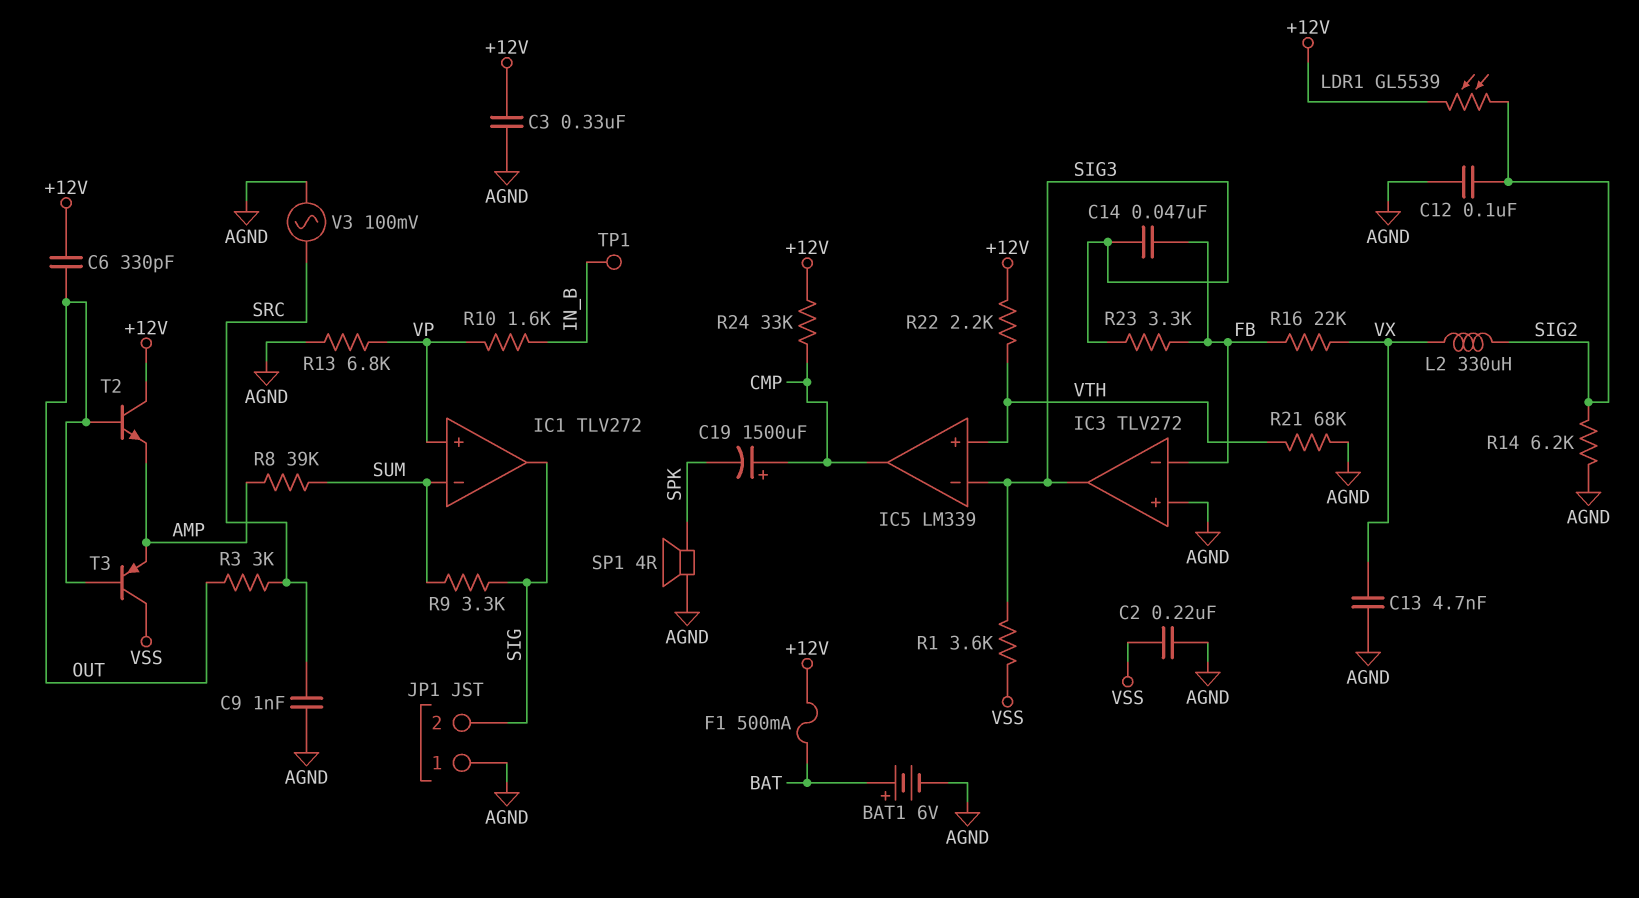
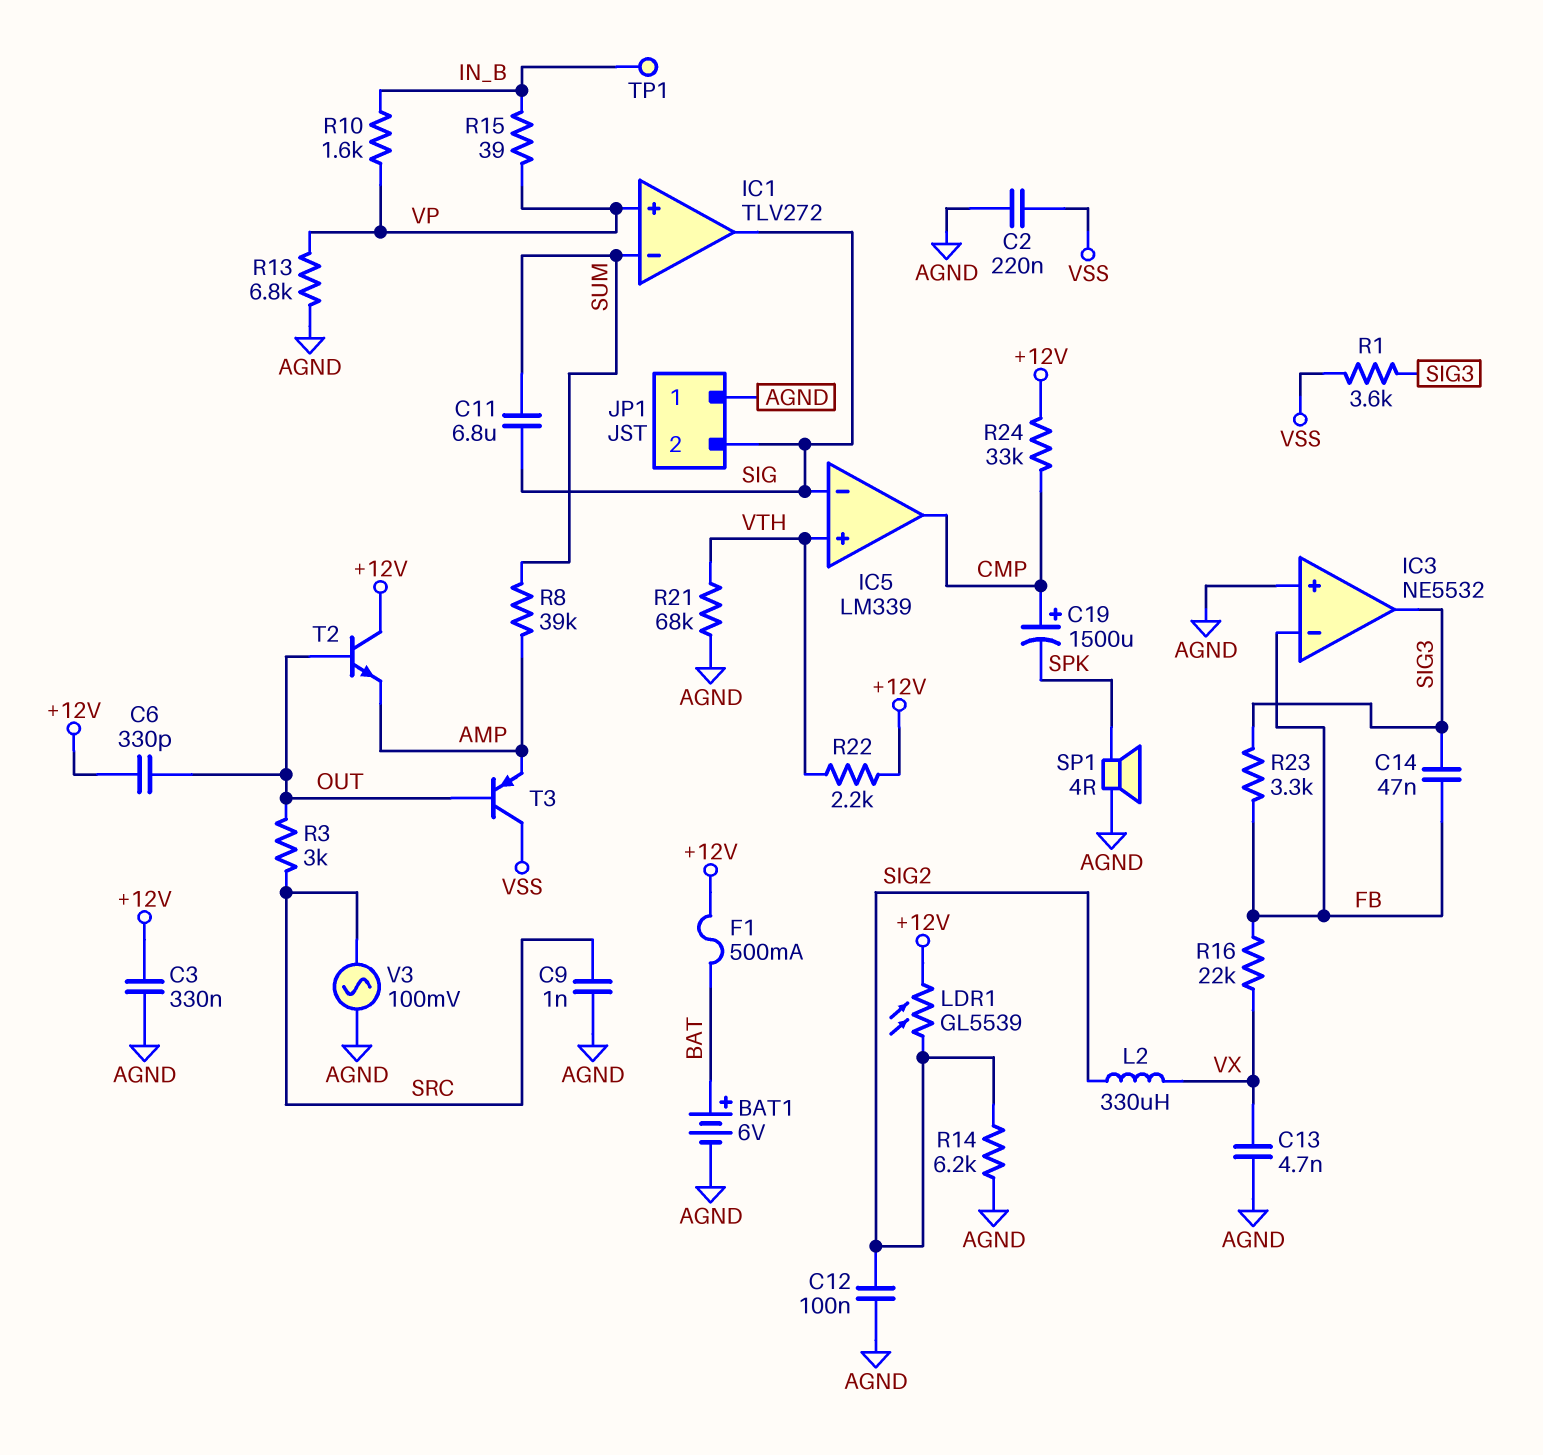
C11: none -> 6.8uF (SIG, SUM)
IC3: TLV272 -> NE5532
IC5 pin in-: SIG3 -> SIG
R9: 3.3k (SIG, SUM) -> none
R15: none -> 39 (IN_B, VP)

